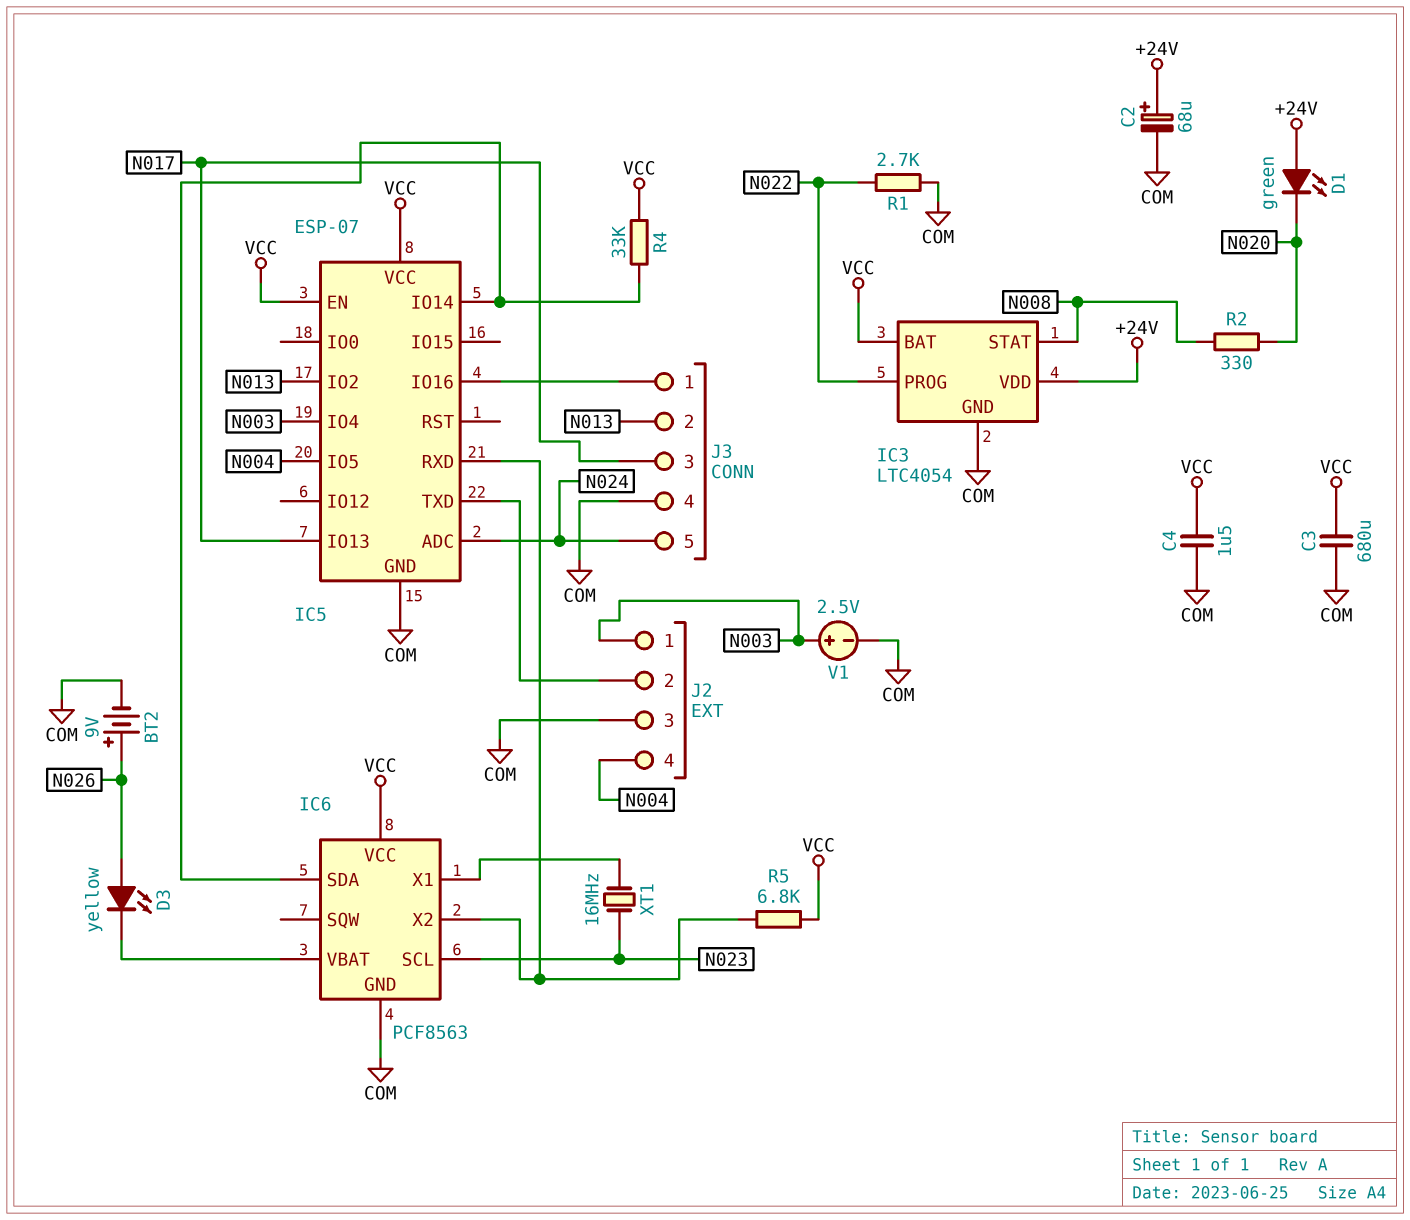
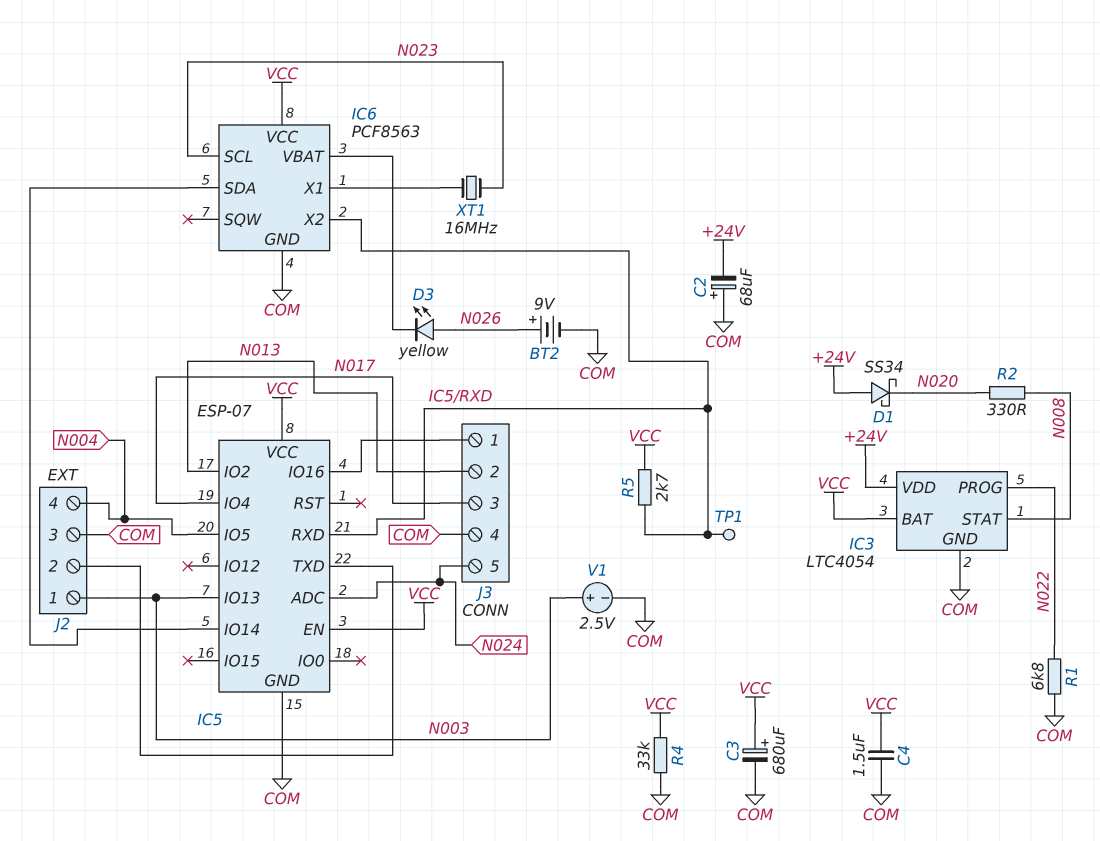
C2: 68uF (plus +24V, minus COM) -> 68uF (plus COM, minus +24V)
C3: 680uF (COM, VCC) -> 680uF (plus VCC, minus COM)
D1: LED green (A +24V, K N020) -> schottky SS34 (A +24V, K N020)
IC5 pin IO4: N003 -> N017
IC5 pin IO13: N017 -> N003
R1: 2.7k (COM, N022) -> 6.8k (COM, N022)
R4: 33k (IC5/IO14, VCC) -> 33k (COM, VCC)
R5: 6.8k (IC5/RXD, VCC) -> 2.7k (IC5/RXD, VCC)
TP1: none -> test point (IC5/RXD)

